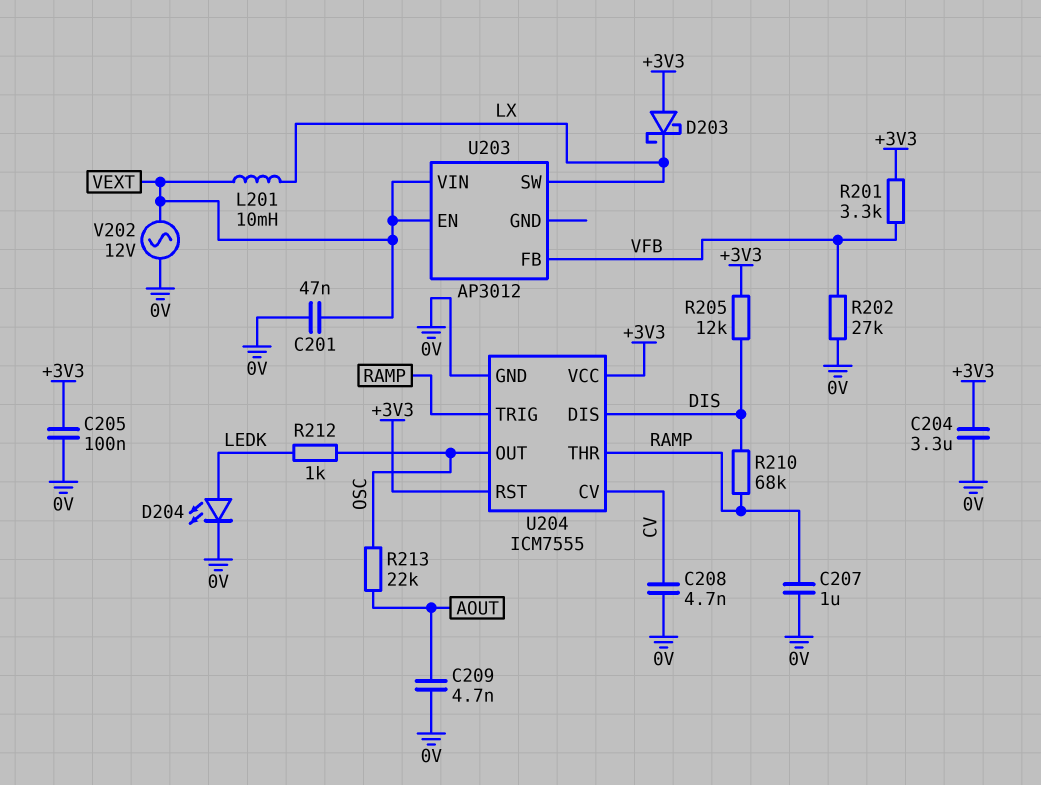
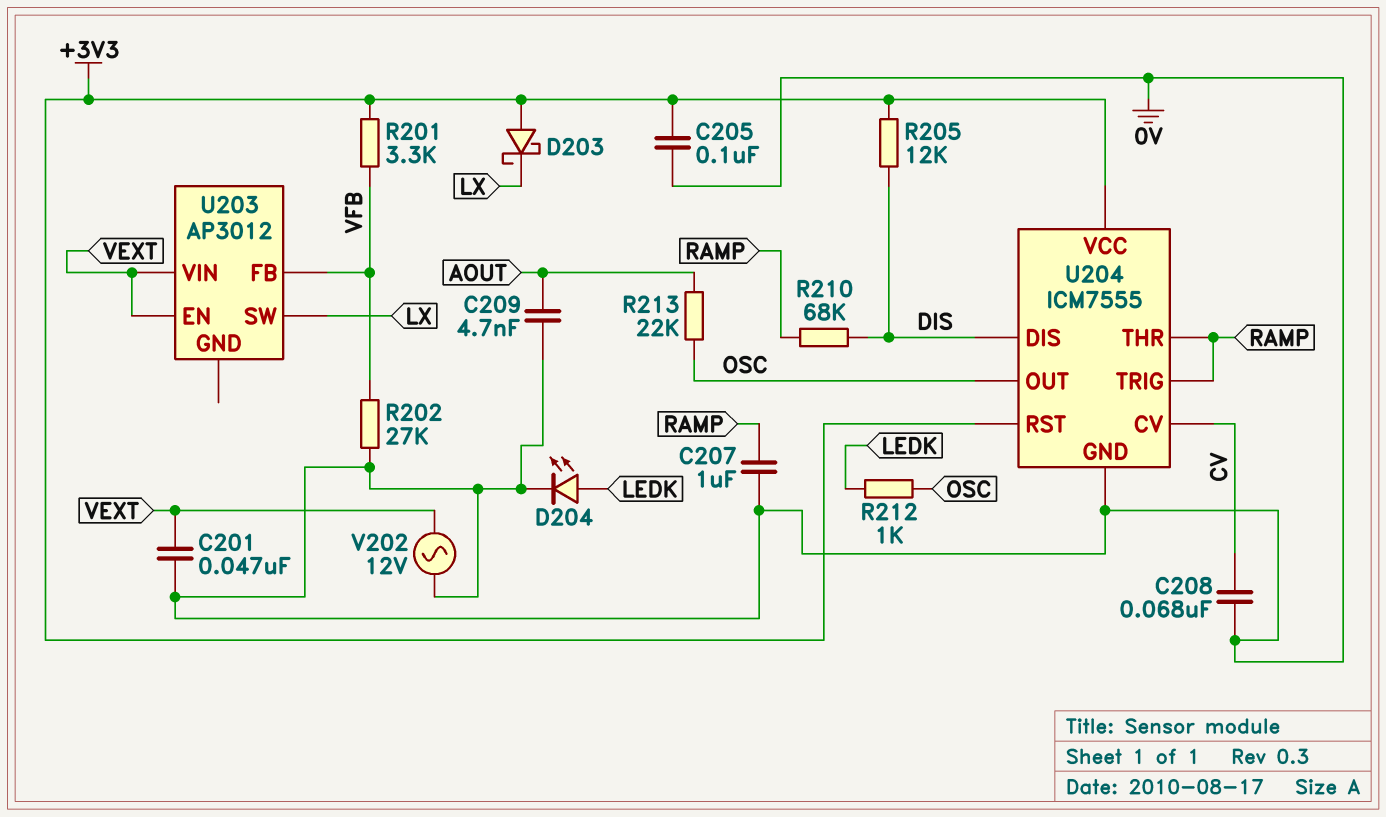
C204: 3.3uF (+3V3, 0V) -> none
C208: 4.7nF (0V, CV) -> 68nF (0V, CV)
L201: 10mH (LX, VEXT) -> none

